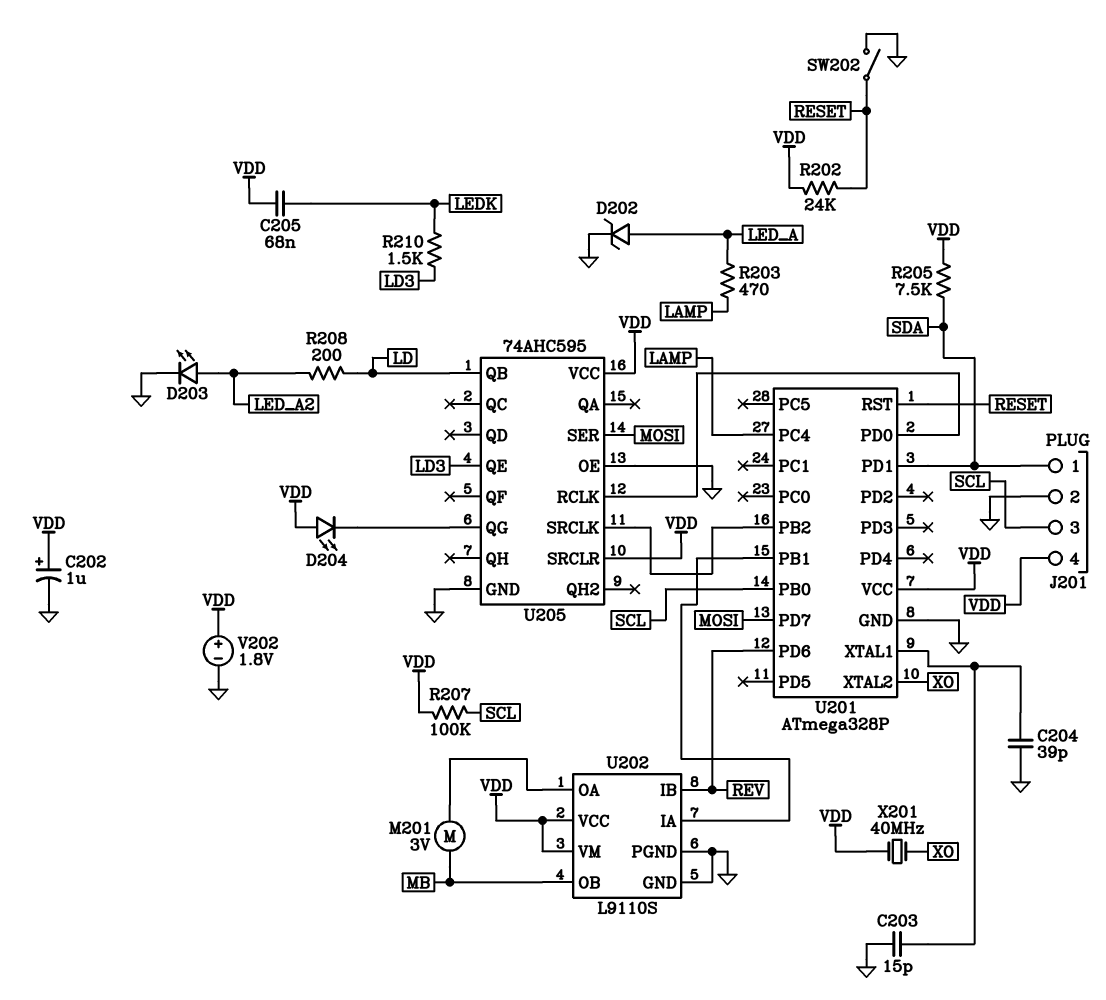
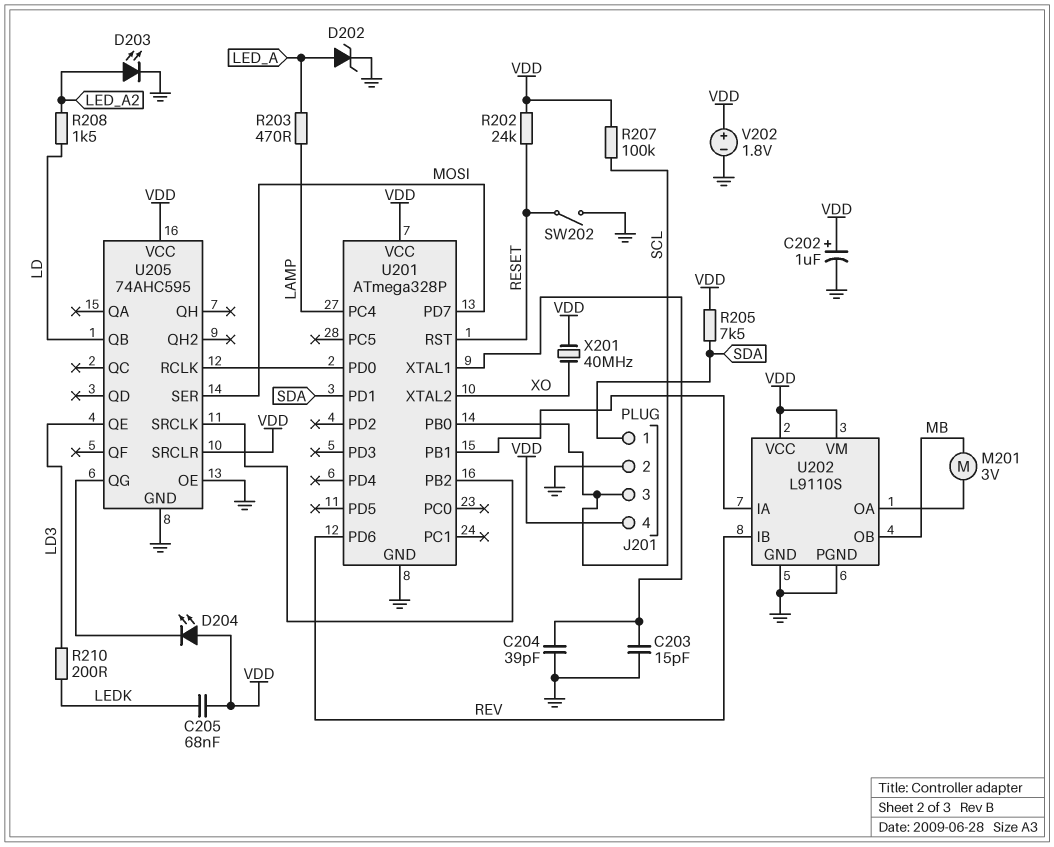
R208: 200 (LD, LED_A2) -> 1.5k (LD, LED_A2)
R210: 1.5k (LD3, LEDK) -> 200 (LD3, LEDK)

